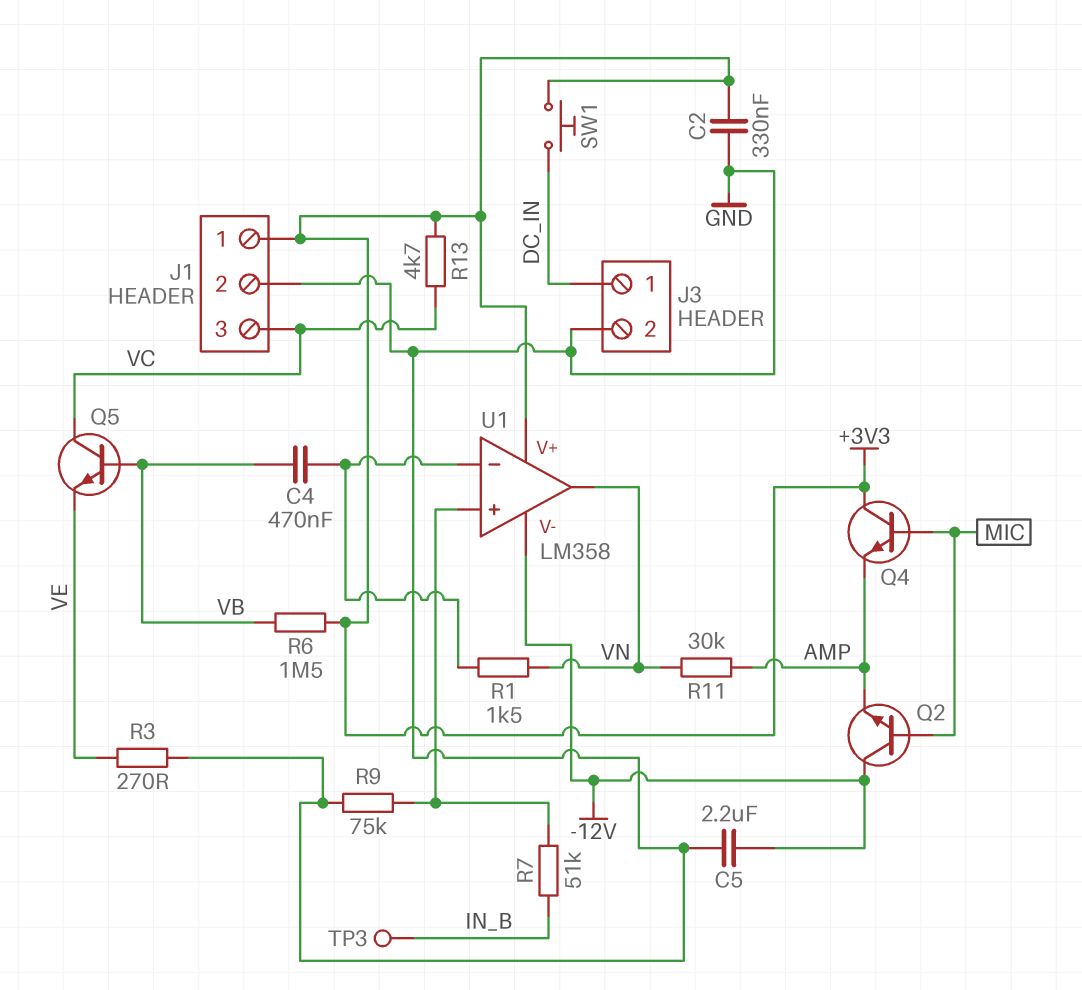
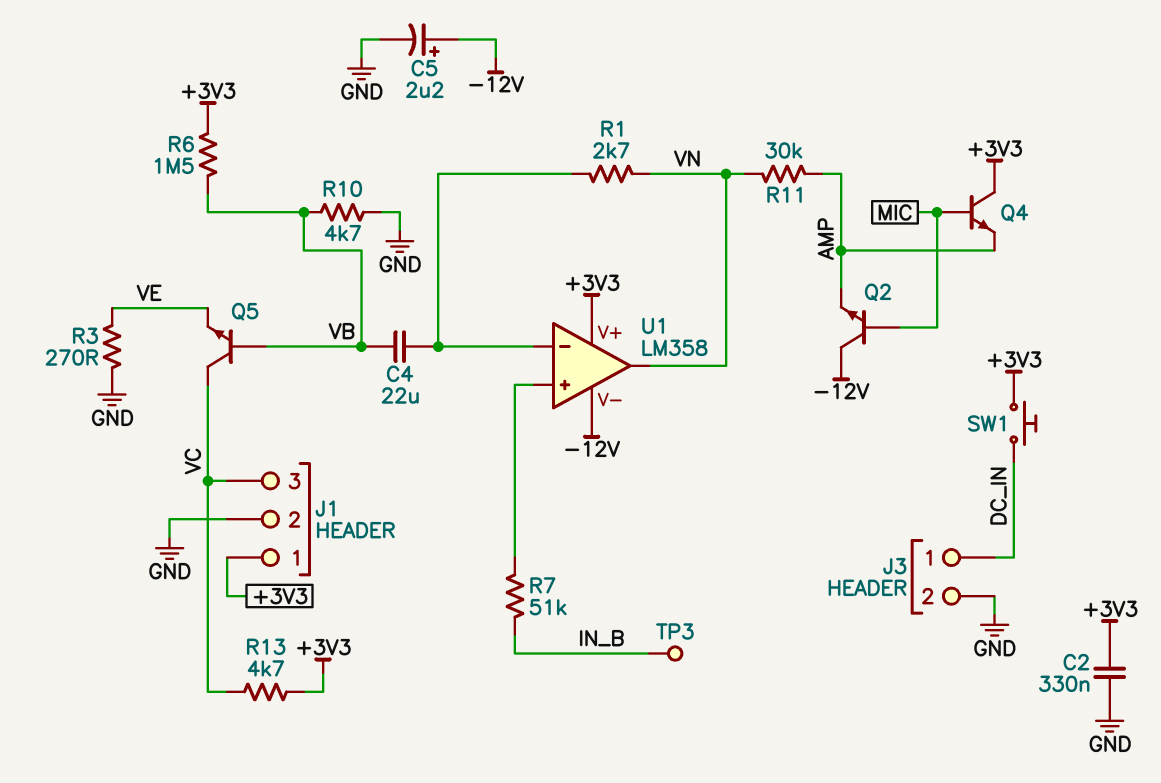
C4: 470nF (U1/in-, VB) -> 22uF (U1/in-, VB)
C5: 2.2uF (-12V, GND) -> 2.2uF (plus -12V, minus GND)
R1: 1.5k (U1/in-, VN) -> 2.7k (U1/in-, VN)
R9: 75k (GND, U1/in+) -> none
R10: none -> 4.7k (GND, VB)

